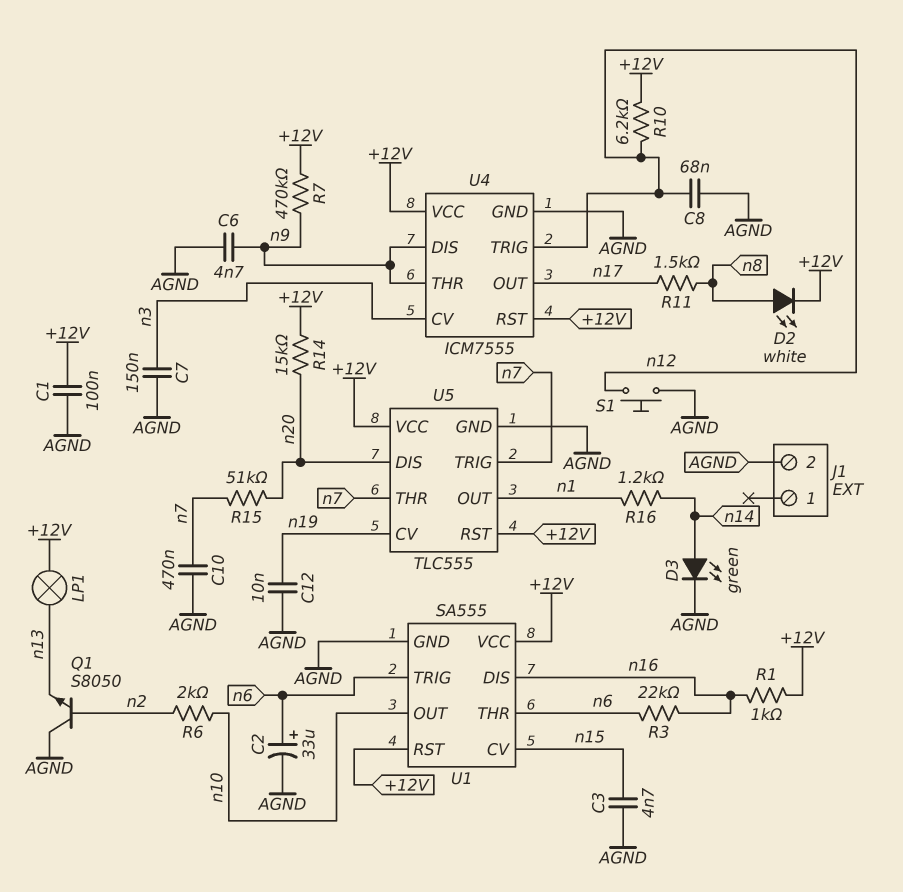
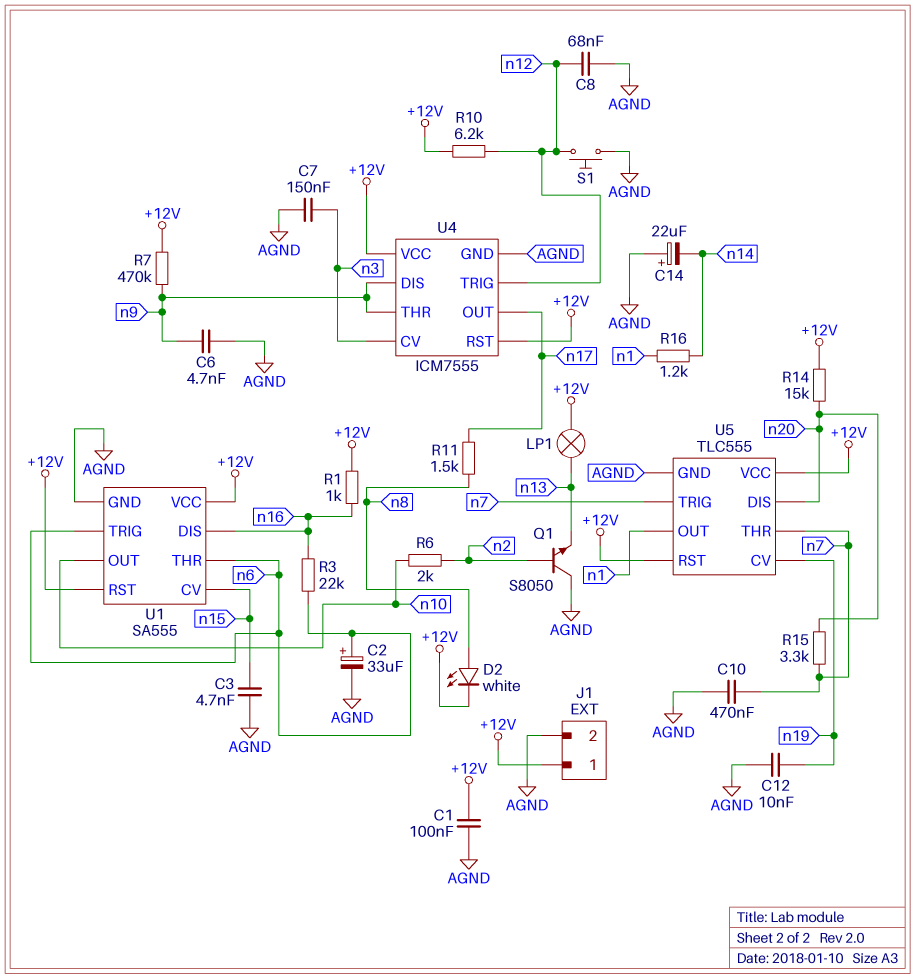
C14: none -> 22uF (plus AGND, minus n14)
D3: LED green (A n14, K AGND) -> none
J1 pin 1: none -> +12V
R15: 51k (n7, n20) -> 3.3k (n7, n20)

